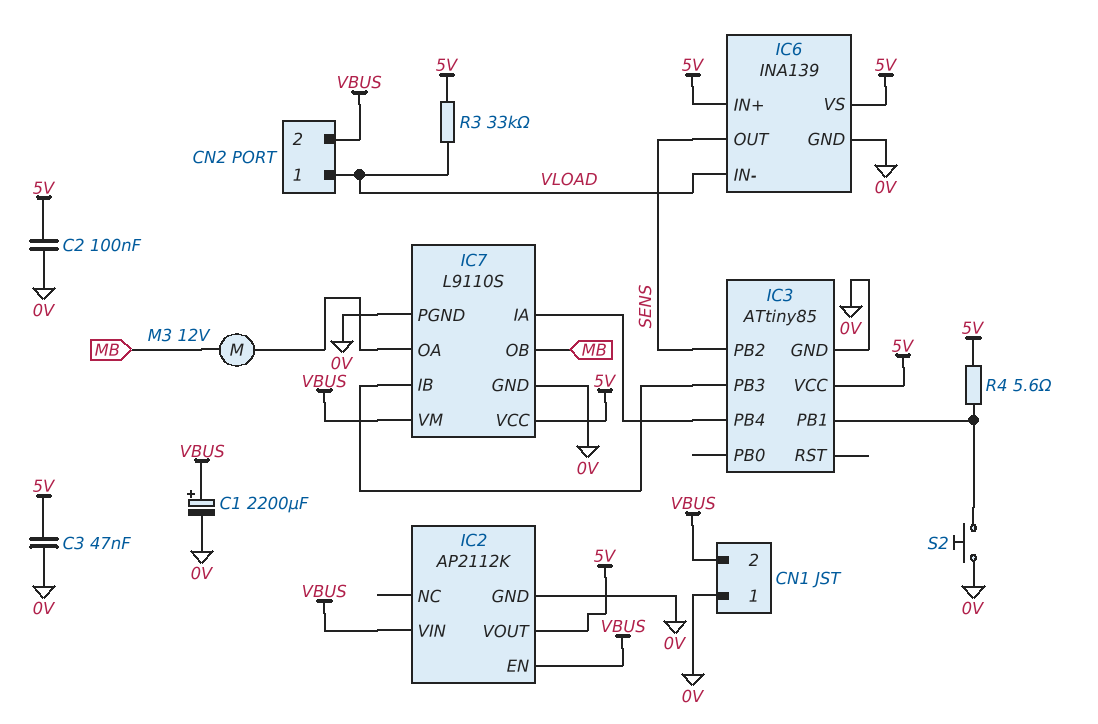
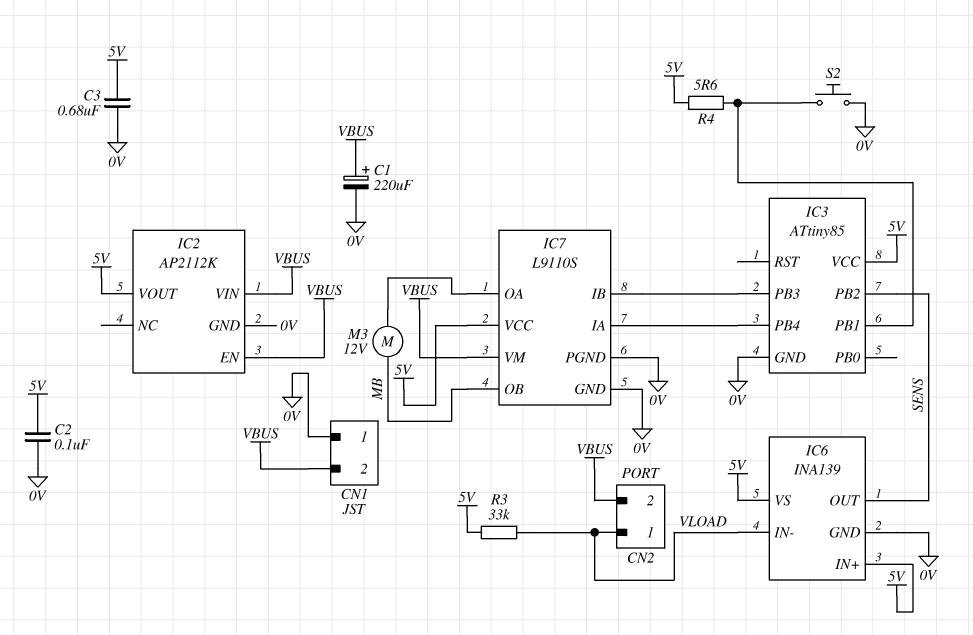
C1: 2200uF (plus VBUS, minus 0V) -> 220uF (plus VBUS, minus 0V)
C3: 47nF (0V, 5V) -> 680nF (0V, 5V)

